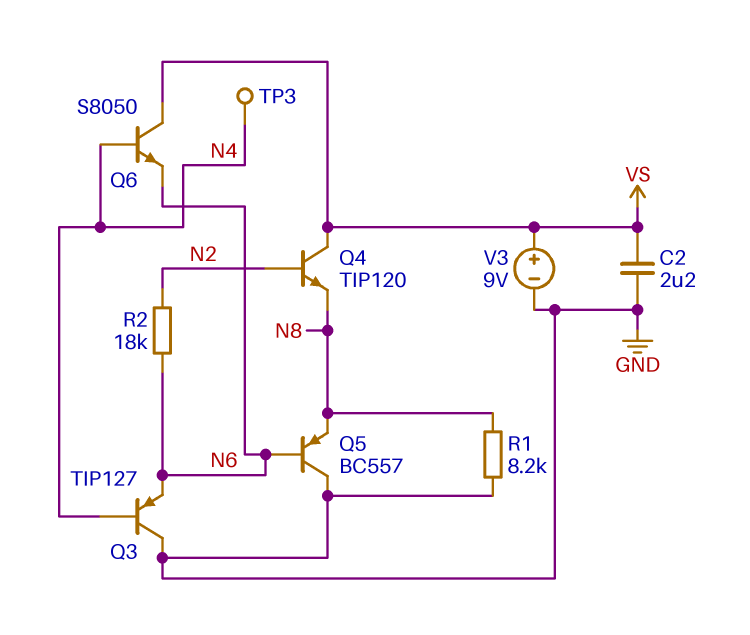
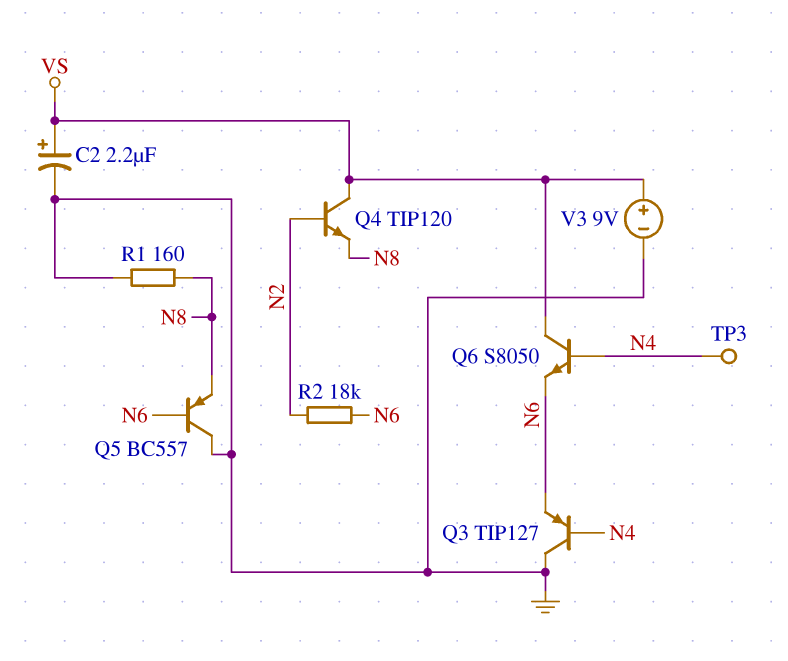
C2: 2.2uF (GND, VS) -> 2.2uF (plus VS, minus GND)
R1: 8.2k (GND, N8) -> 160 (GND, N8)

